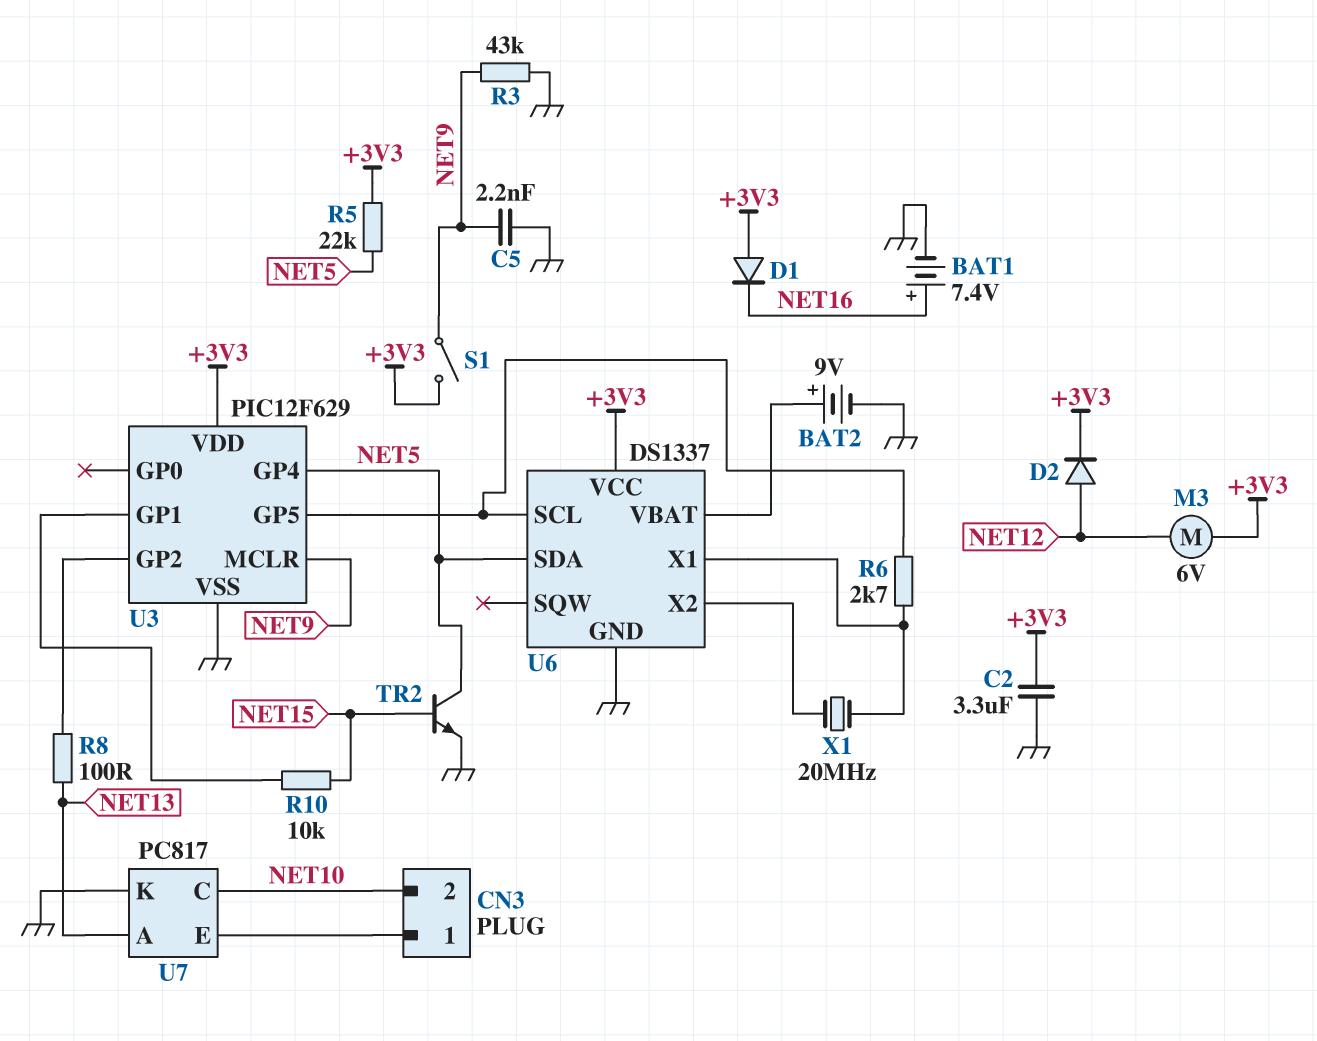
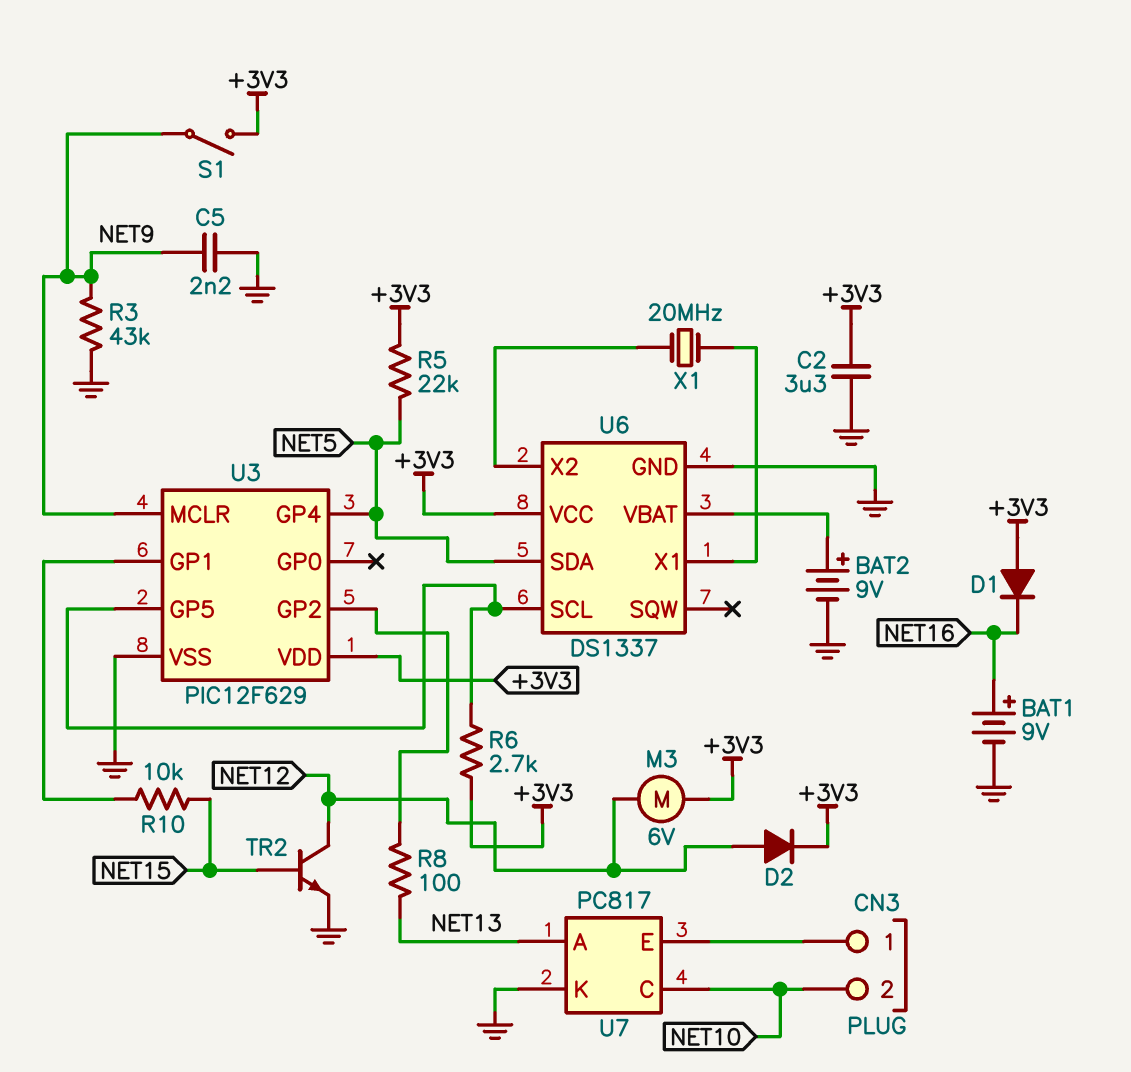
BAT1: 7.4V (plus NET16, minus GND) -> 9V (plus NET16, minus GND)
R6: 2.7k (U3/GP5, U6/X1) -> 2.7k (+3V3, U3/GP5)
TR2: NPN (B NET15, C NET5, E GND) -> NPN (B NET15, C NET12, E GND)

